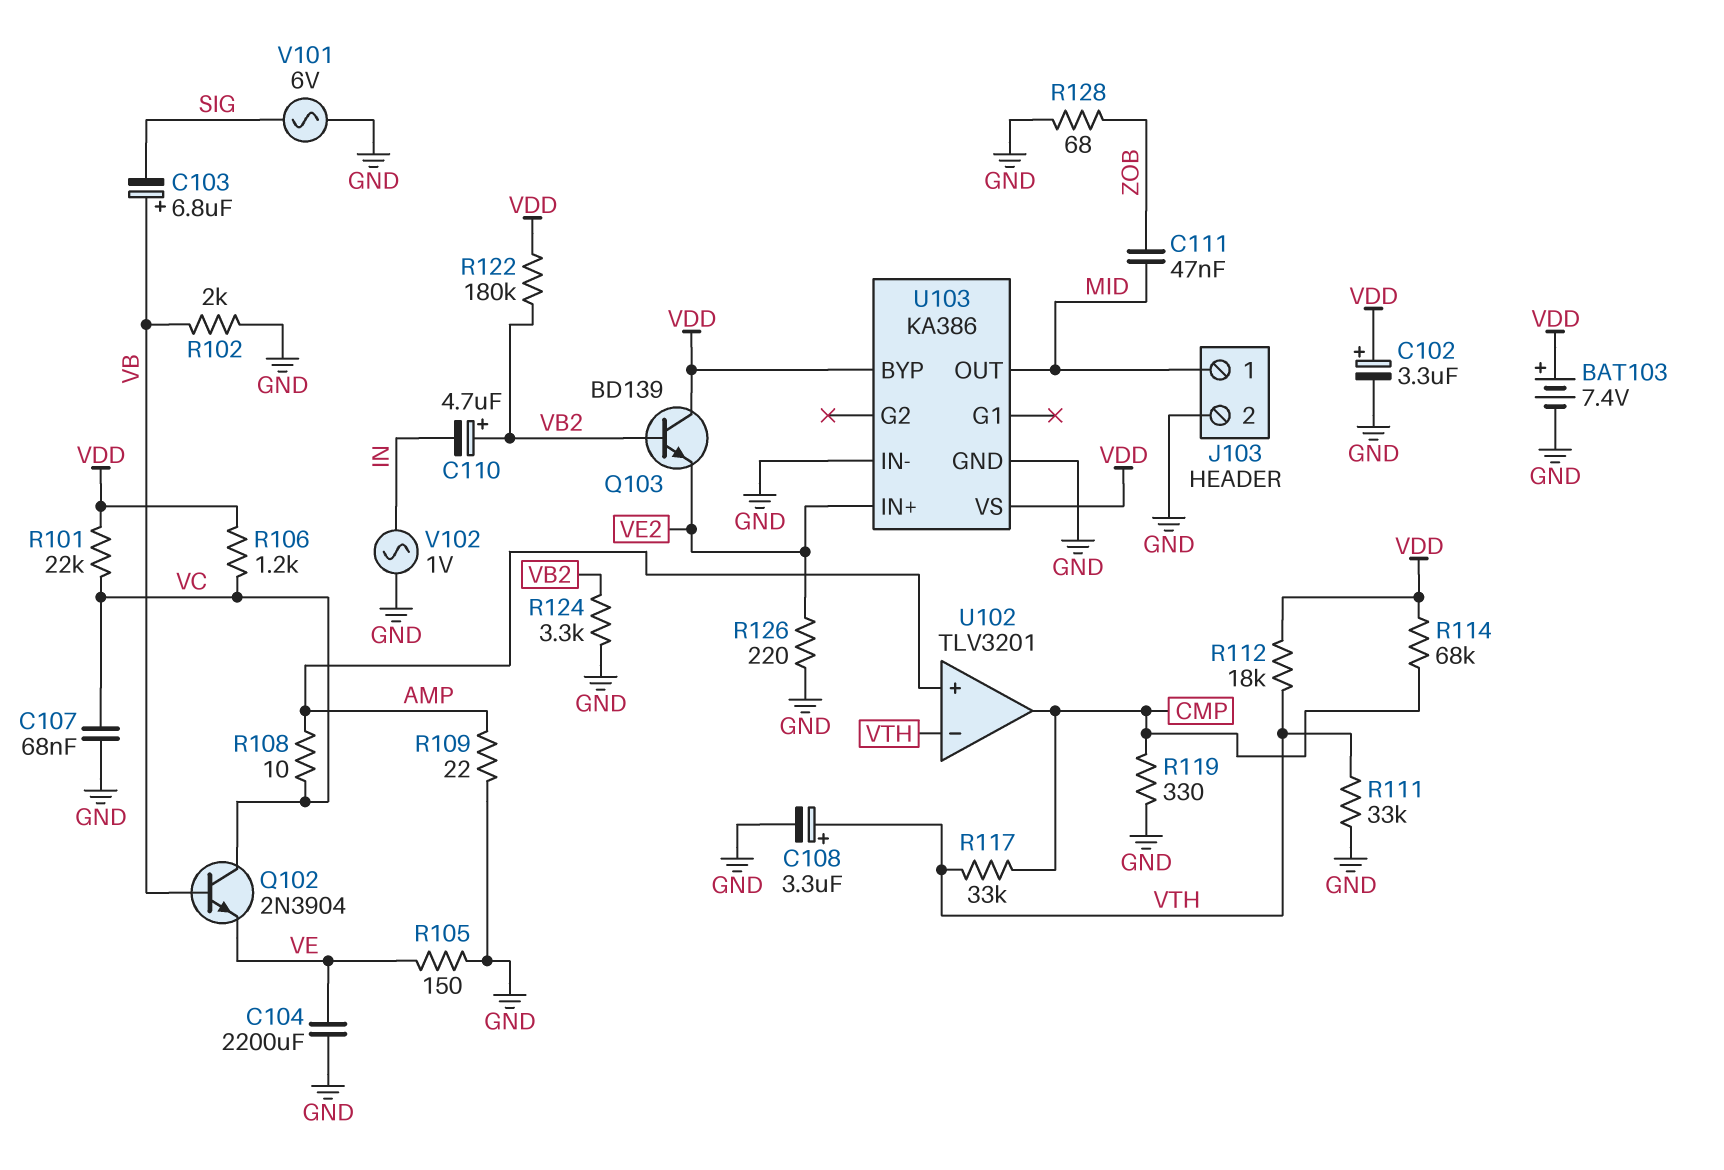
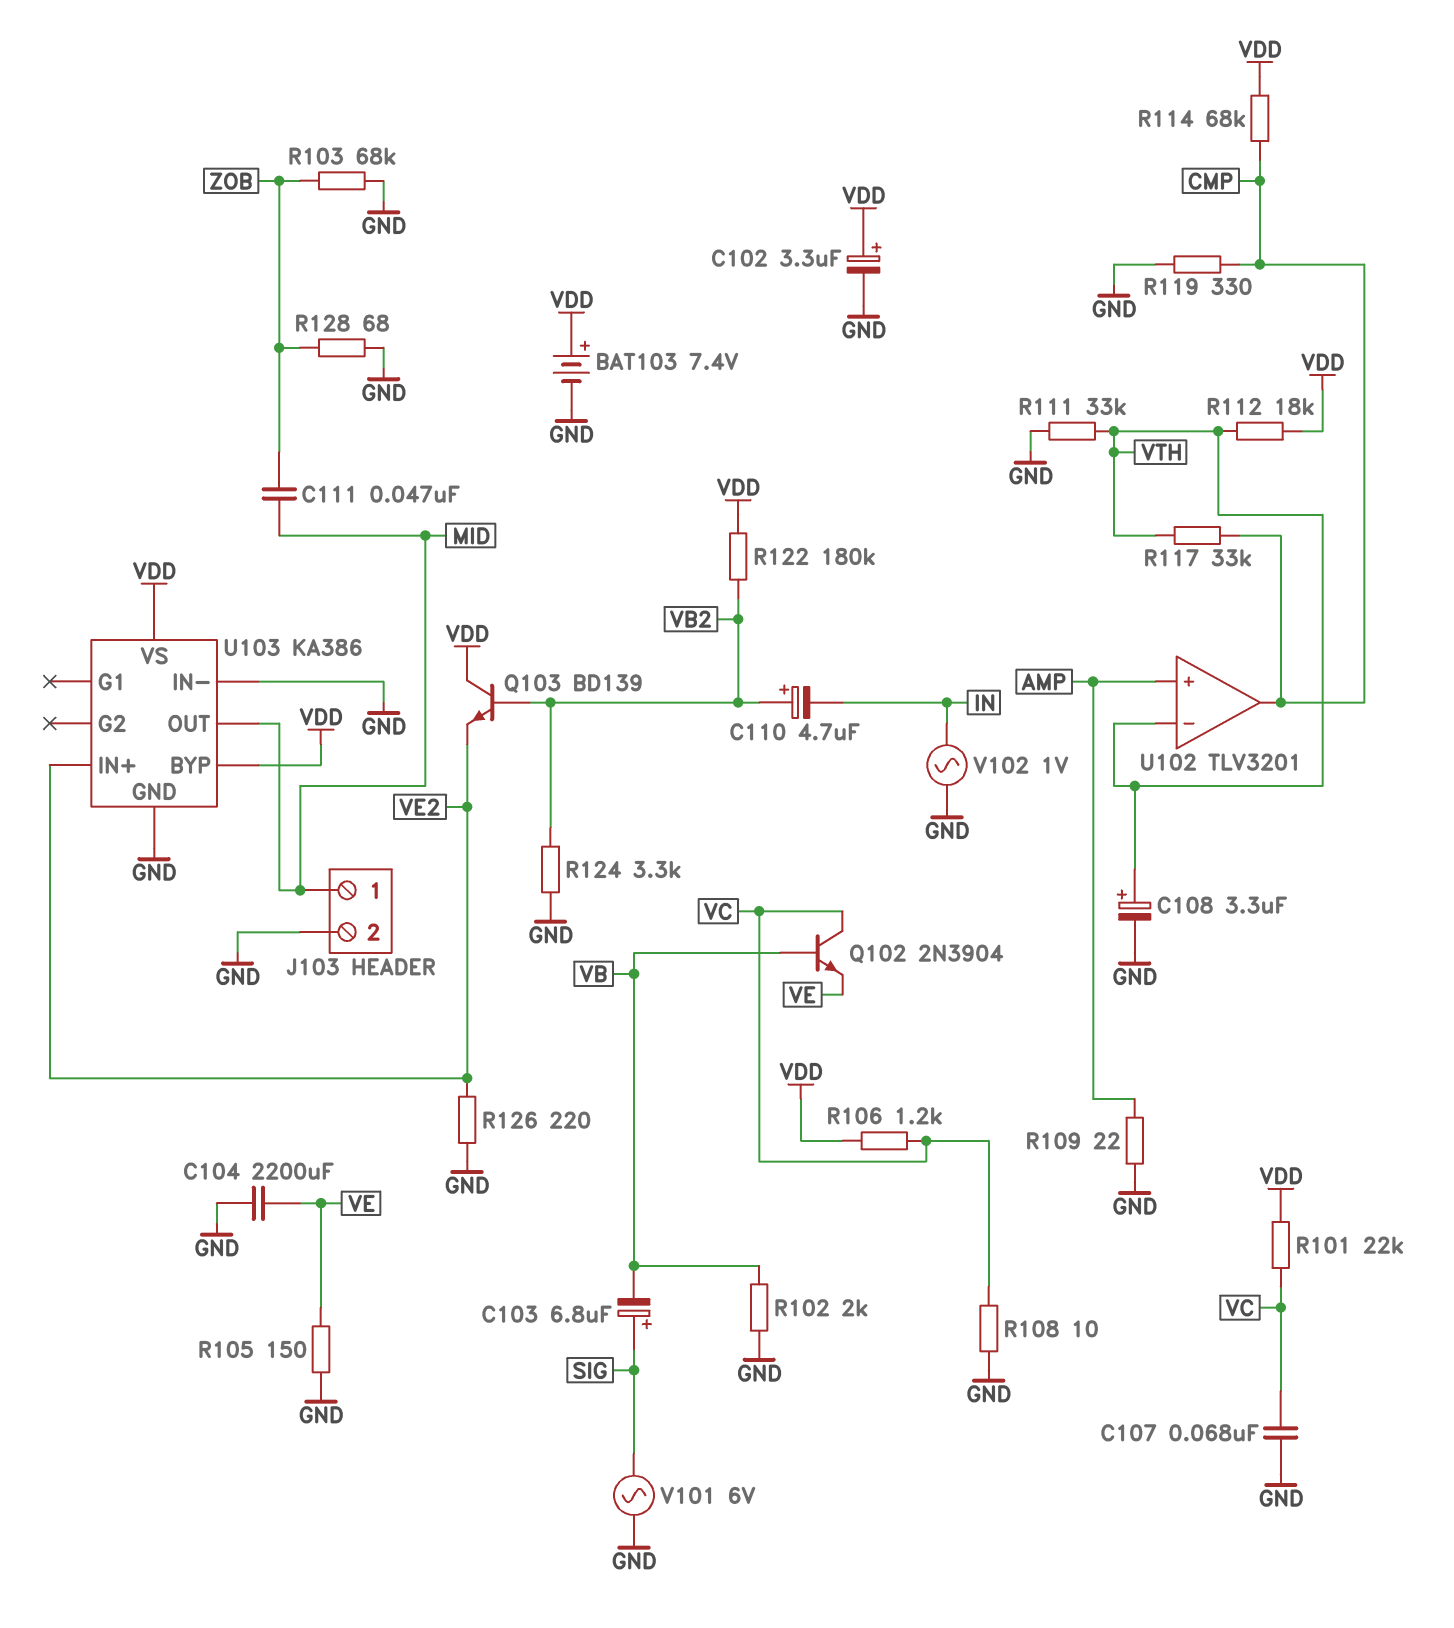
C103: 6.8uF (plus VB, minus SIG) -> 6.8uF (plus SIG, minus VB)
R103: none -> 68k (GND, ZOB)
R108: 10 (AMP, VC) -> 10 (GND, VC)

